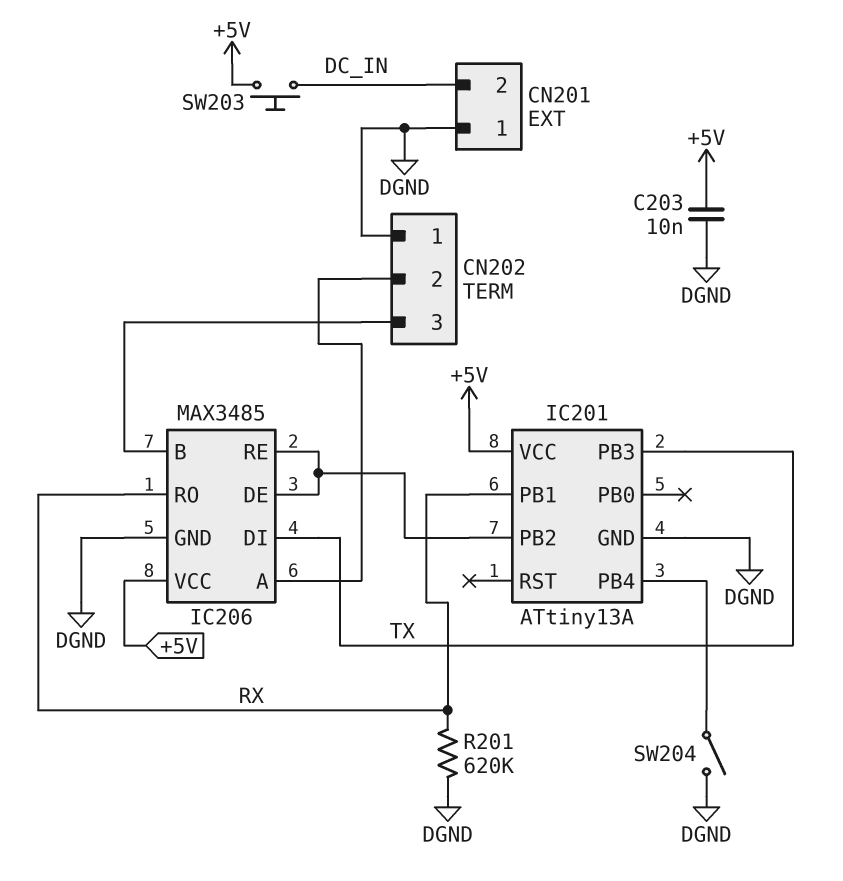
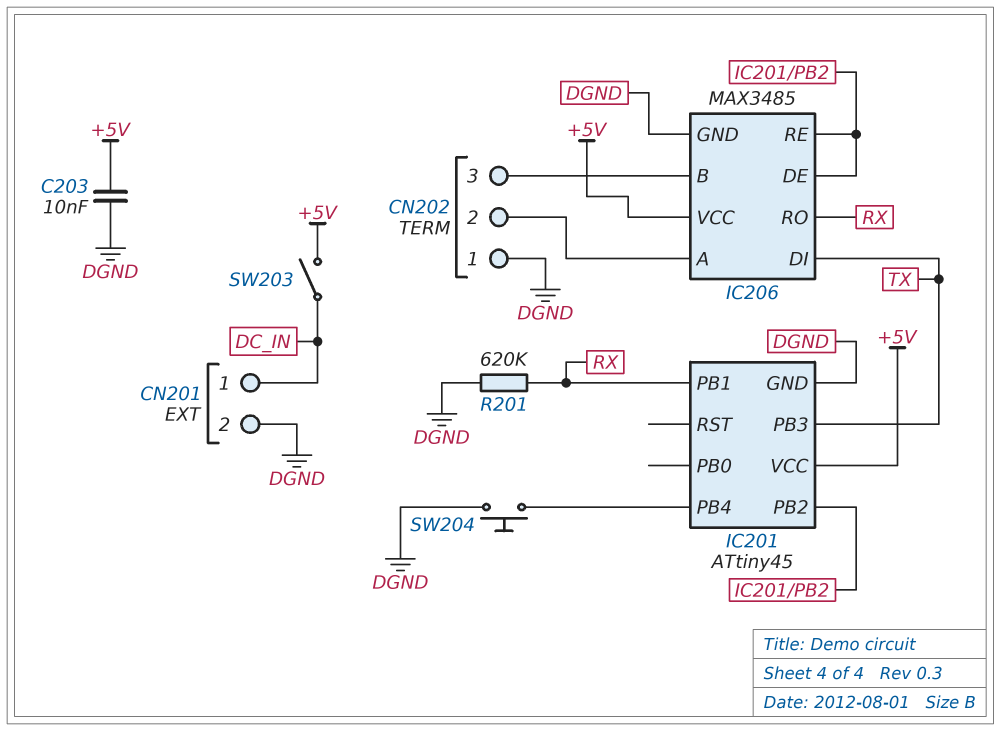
CN201 pin 1: DGND -> DC_IN
CN201 pin 2: DC_IN -> DGND
IC201: ATtiny13A -> ATtiny45
SW203: button (+5V, DC_IN) -> switch (+5V, DC_IN)
SW204: switch (DGND, IC201/PB4) -> button (DGND, IC201/PB4)

